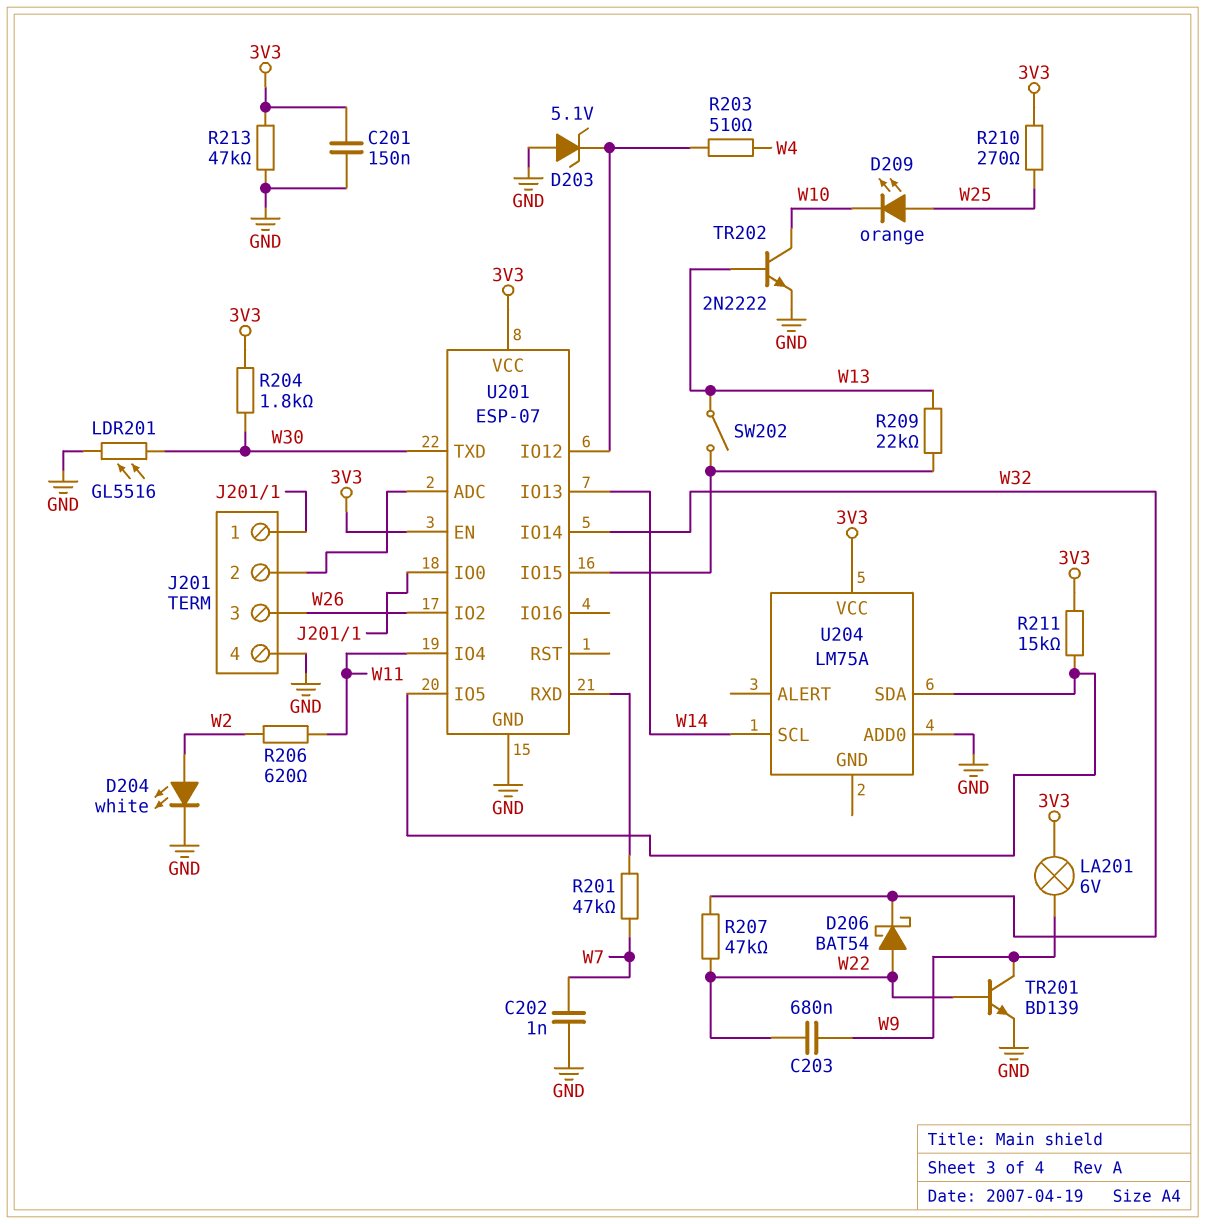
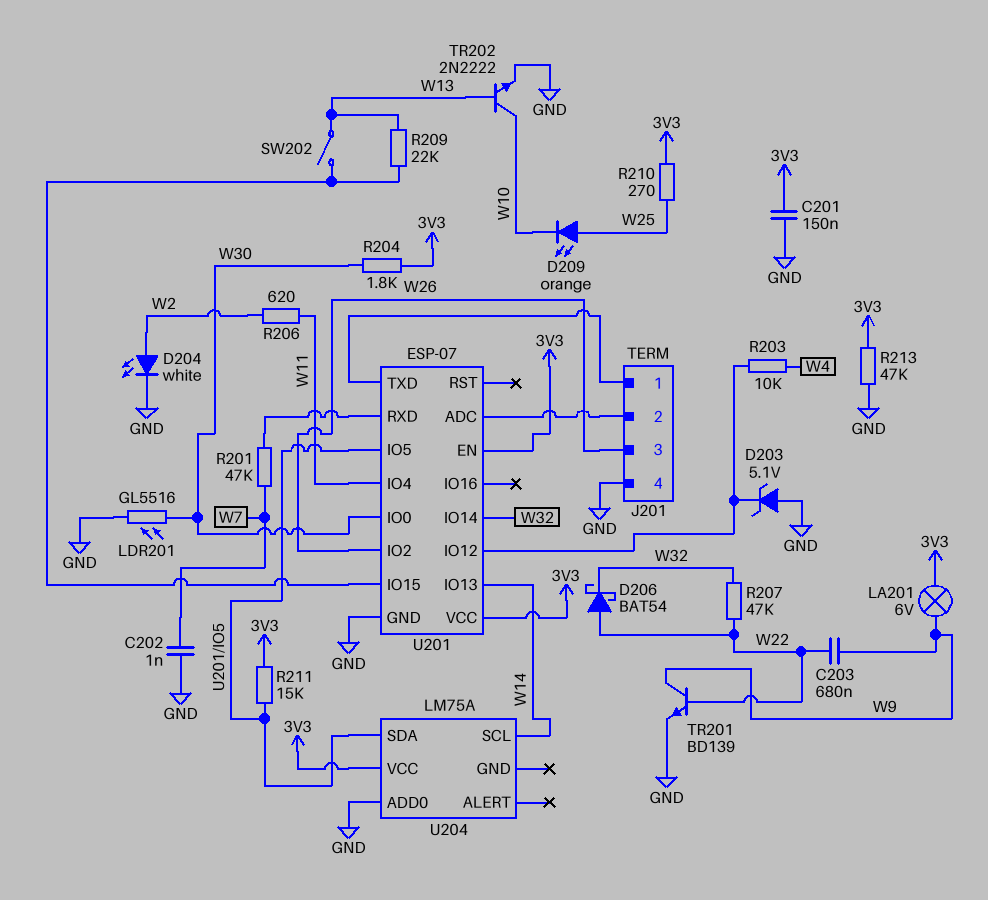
R203: 510 (U201/IO12, W4) -> 10k (U201/IO12, W4)
U201 pin IO0: J201/1 -> W30
U201 pin TXD: W30 -> J201/1

